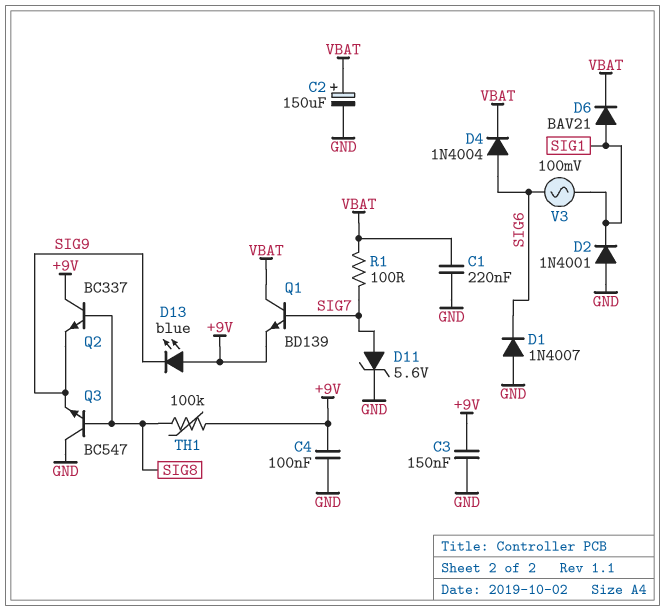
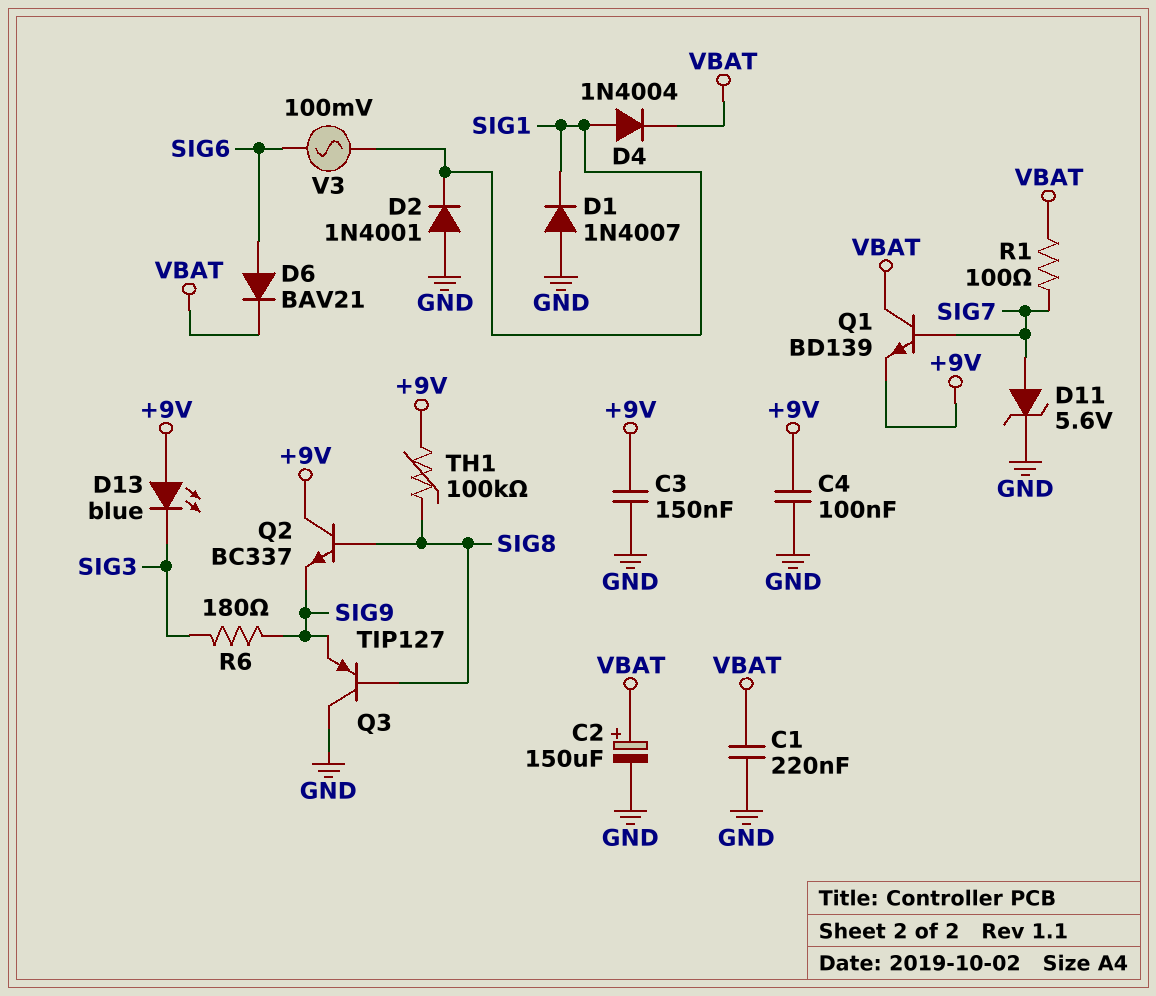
D1: diode 1N4007 (A GND, K SIG6) -> diode 1N4007 (A GND, K SIG1)
D4: diode 1N4004 (A SIG6, K VBAT) -> diode 1N4004 (A SIG1, K VBAT)
D6: diode BAV21 (A SIG1, K VBAT) -> diode BAV21 (A SIG6, K VBAT)
D13: LED blue (A +9V, K SIG9) -> LED blue (A +9V, K SIG3)
Q3: NPN BC547 (B SIG8, C GND, E SIG9) -> PNP TIP127 (B SIG8, C GND, E SIG9)
R6: none -> 180 (SIG3, SIG9)

